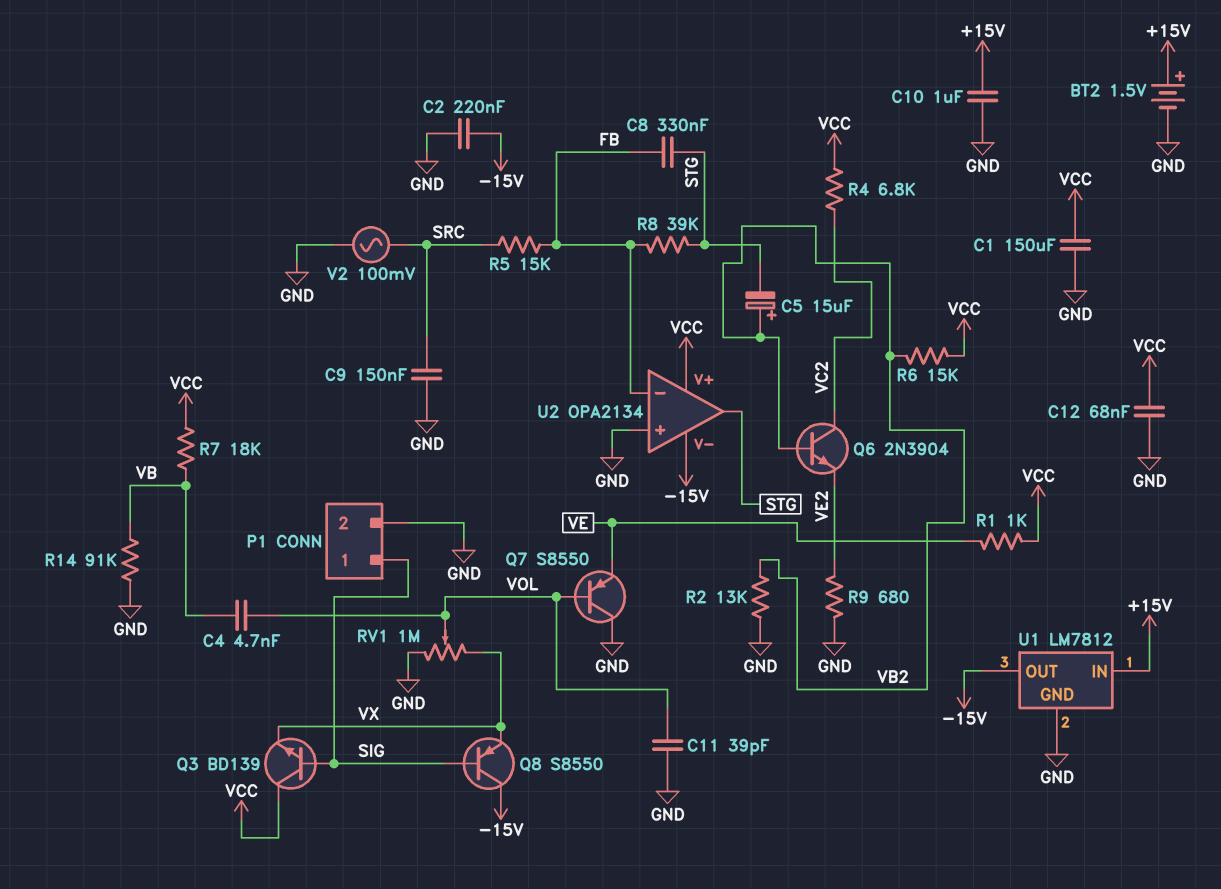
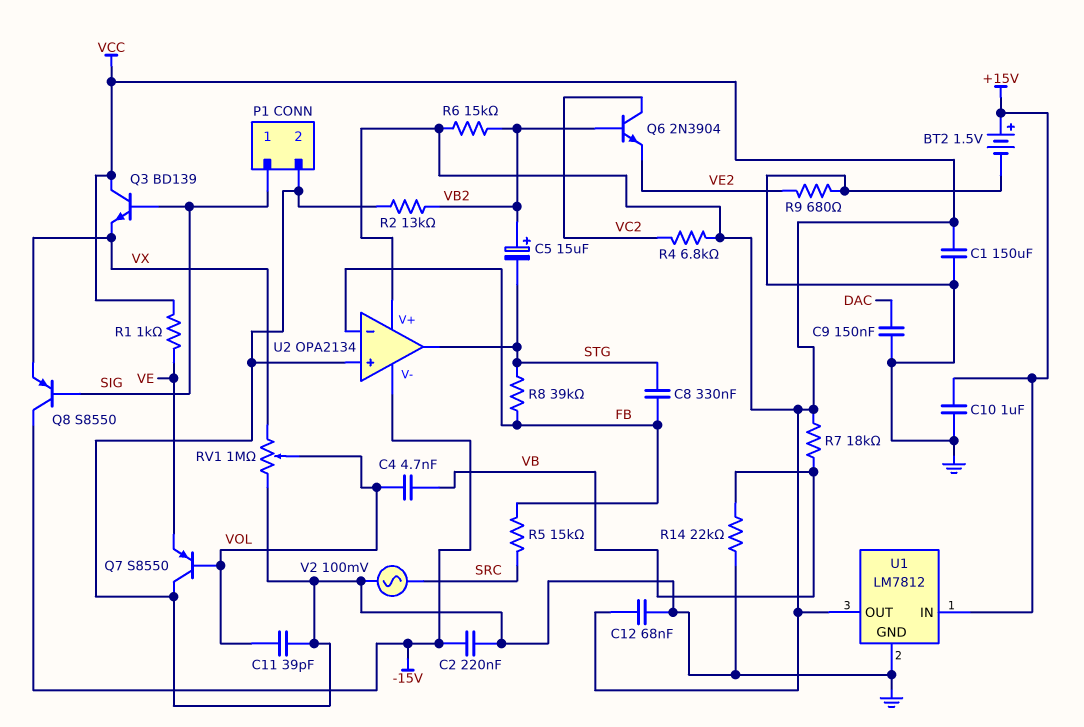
C9: 150nF (GND, SRC) -> 150nF (DAC, GND)
R14: 91k (GND, VB) -> 22k (GND, VB)
U1 pin OUT: -15V -> VCC

